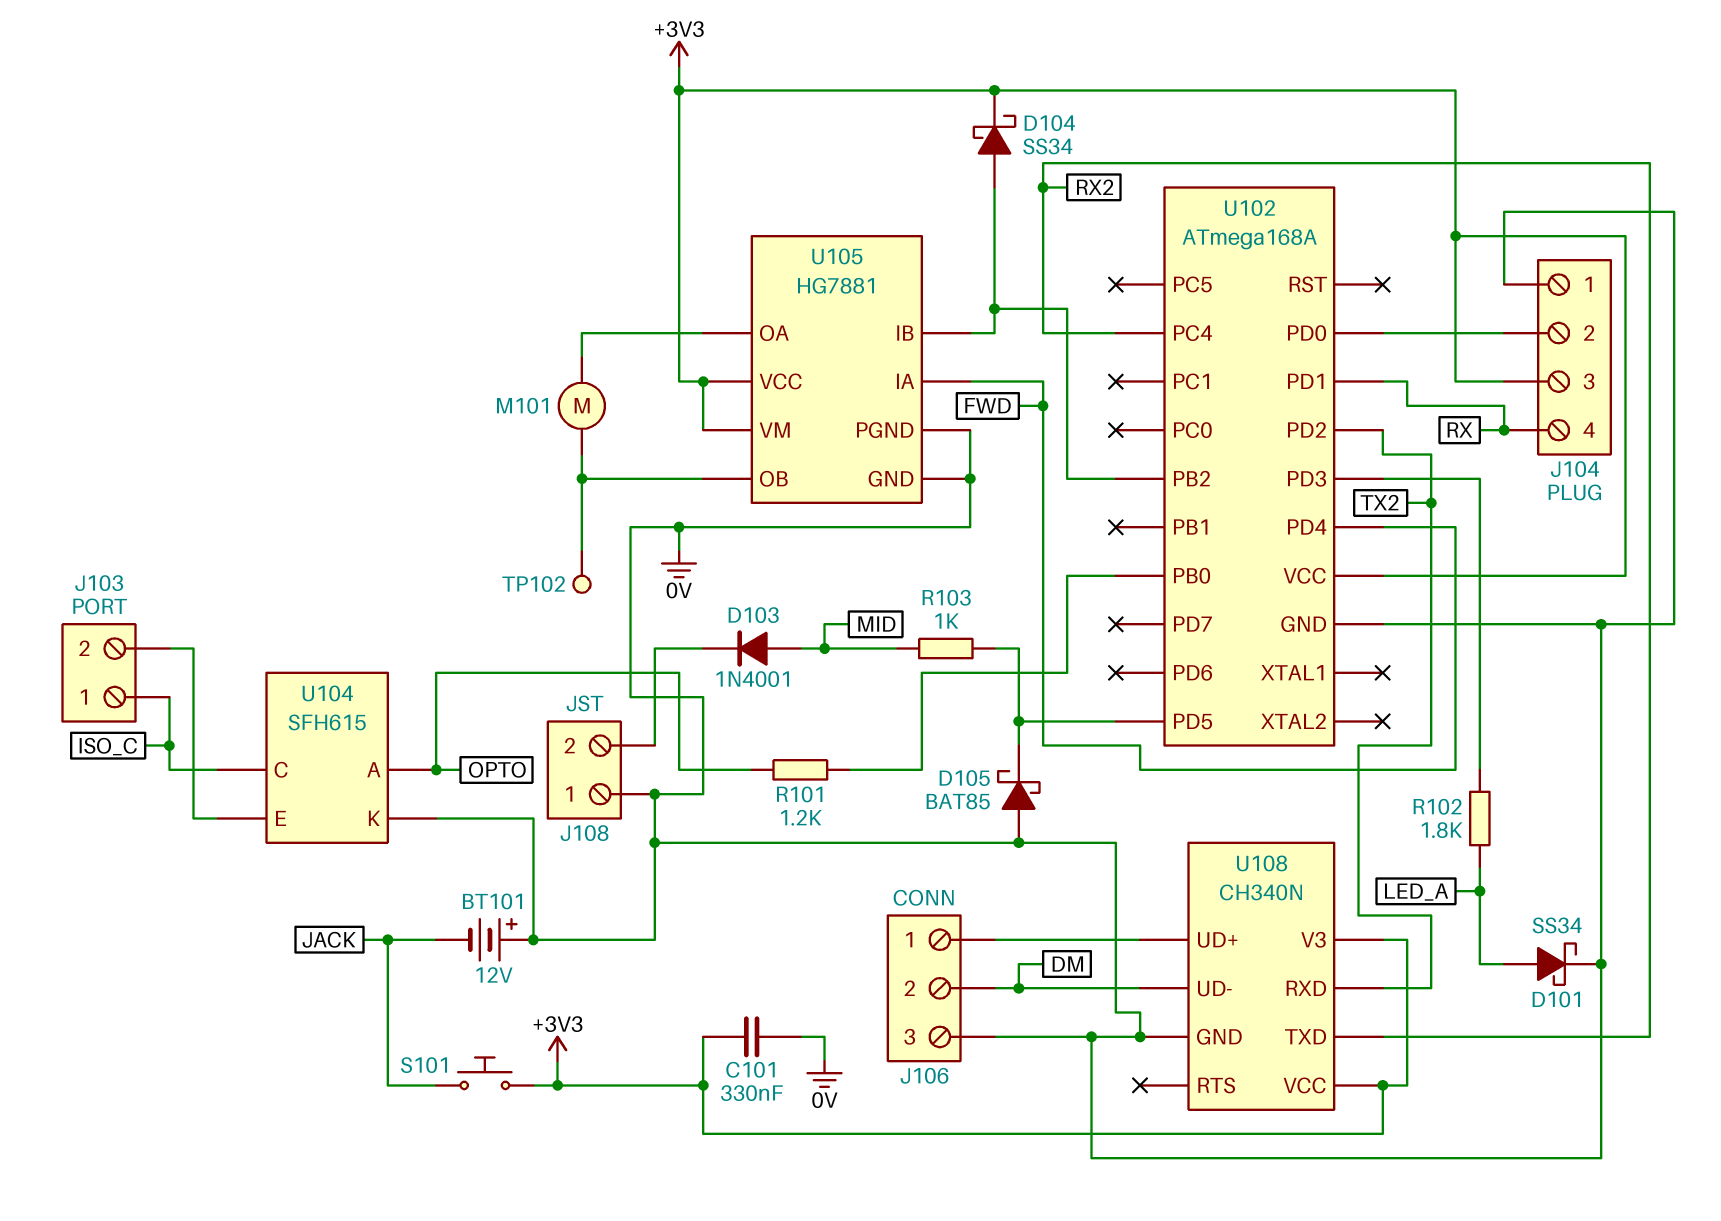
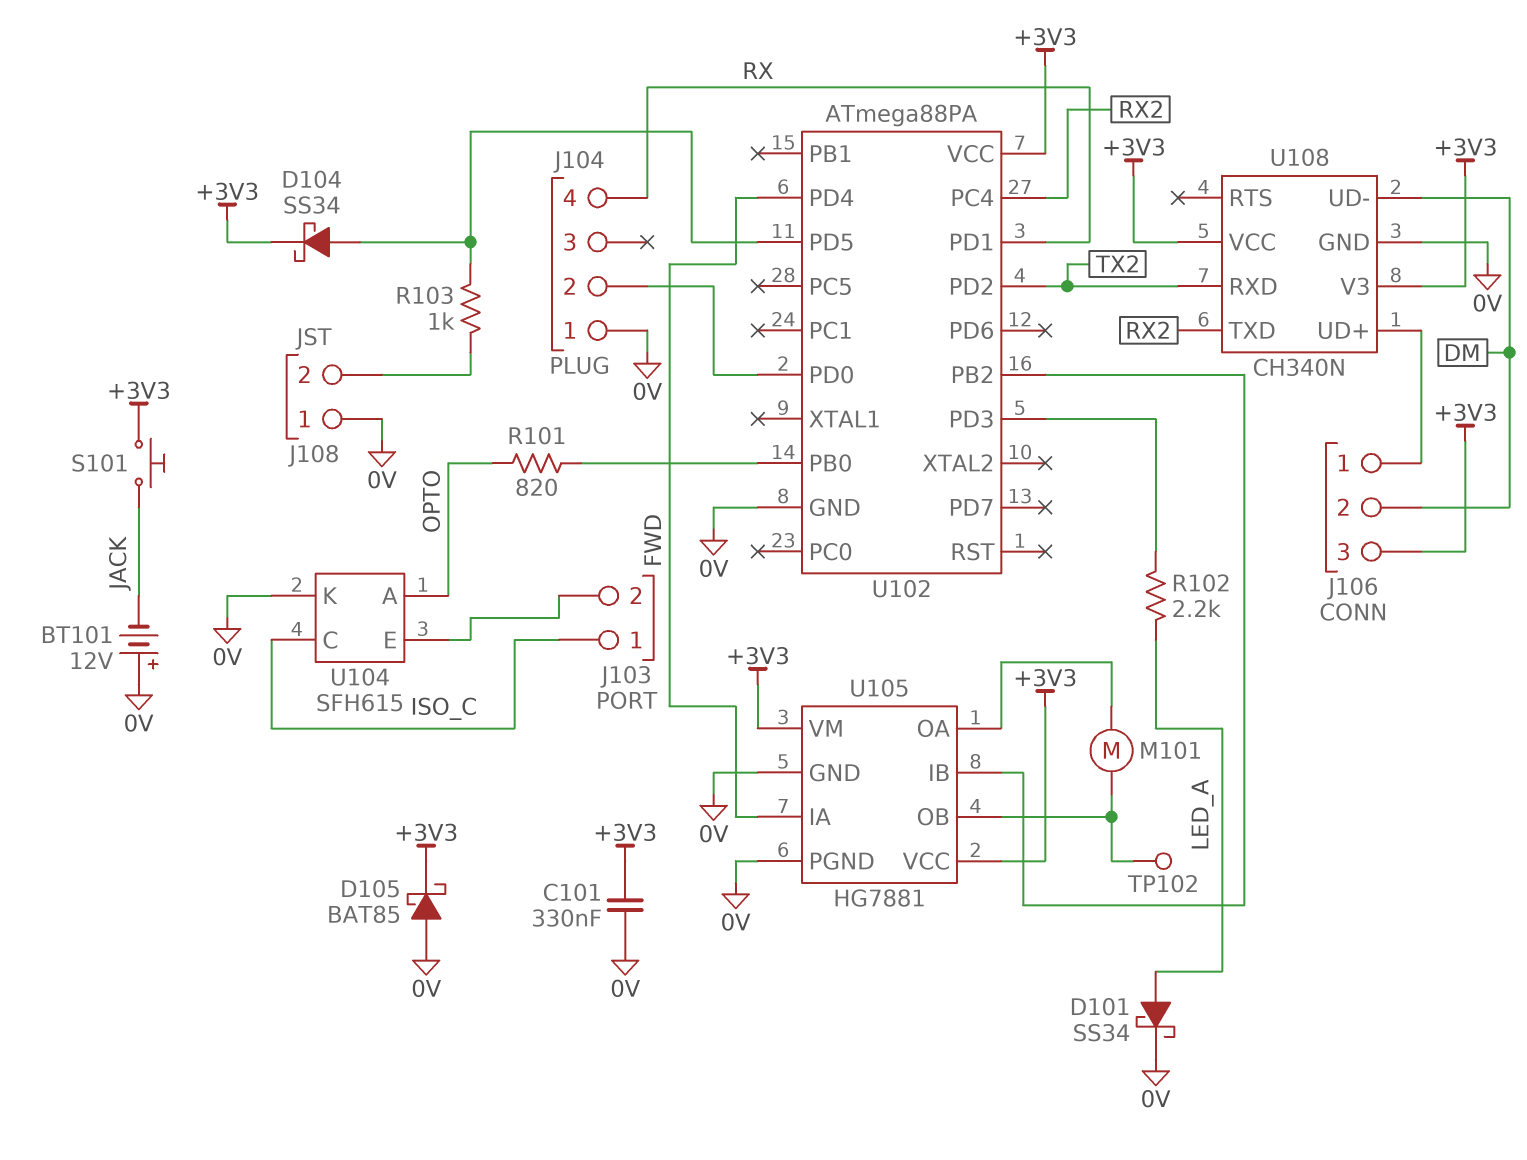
D103: diode 1N4001 (A MID, K J108/2) -> none
D104: schottky SS34 (A U102/PB2, K +3V3) -> schottky SS34 (A U102/PD5, K +3V3)
D105: schottky BAT85 (A 0V, K U102/PD5) -> schottky BAT85 (A 0V, K +3V3)
J104 pin 3: +3V3 -> none
J106 pin 3: 0V -> +3V3
R101: 1.2k (OPTO, U102/PB0) -> 820 (OPTO, U102/PB0)
R102: 1.8k (LED_A, U102/PD3) -> 2.2k (LED_A, U102/PD3)
R103: 1k (MID, U102/PD5) -> 1k (J108/2, U102/PD5)
U102: ATmega168A -> ATmega88PA

